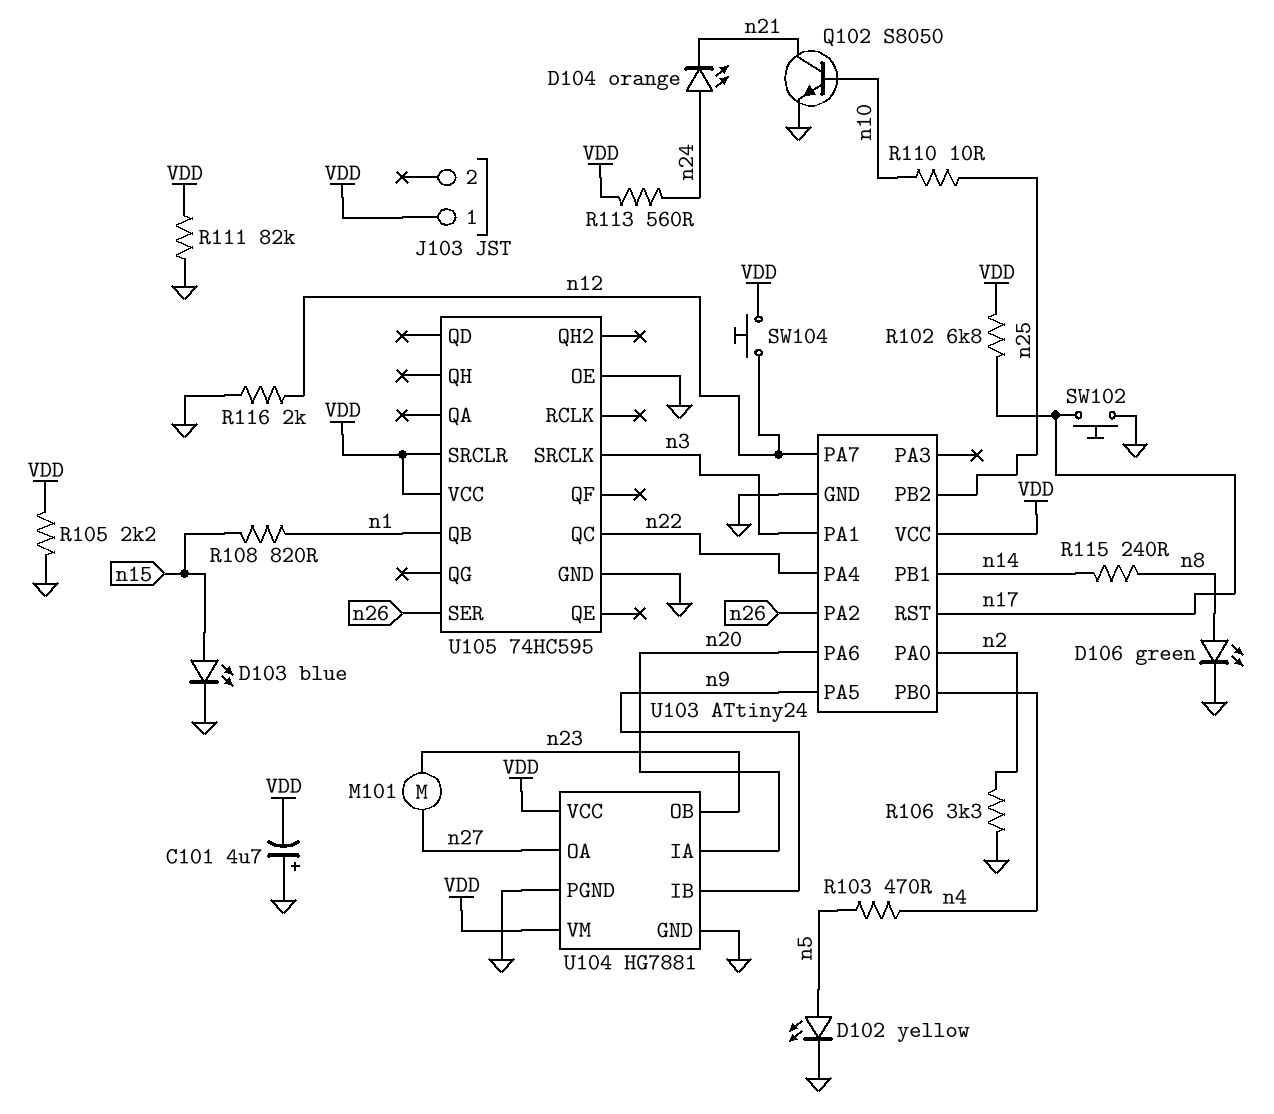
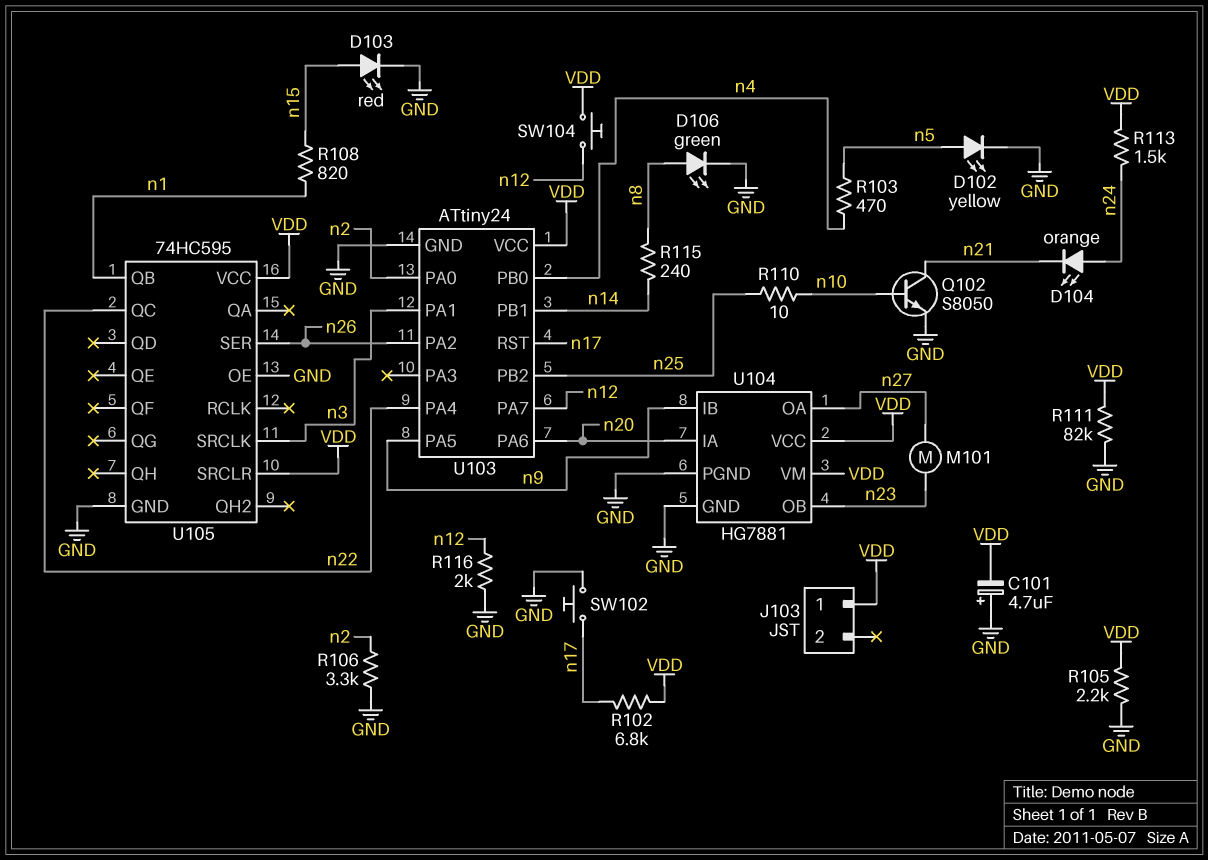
D103: LED blue (A n15, K GND) -> LED red (A n15, K GND)
R113: 560 (VDD, n24) -> 1.5k (VDD, n24)

